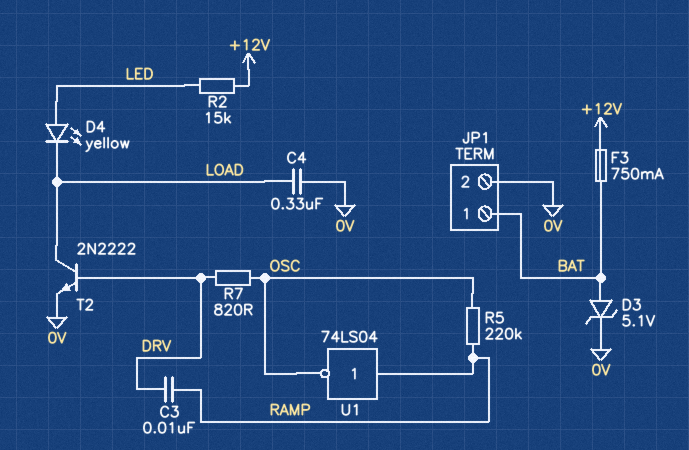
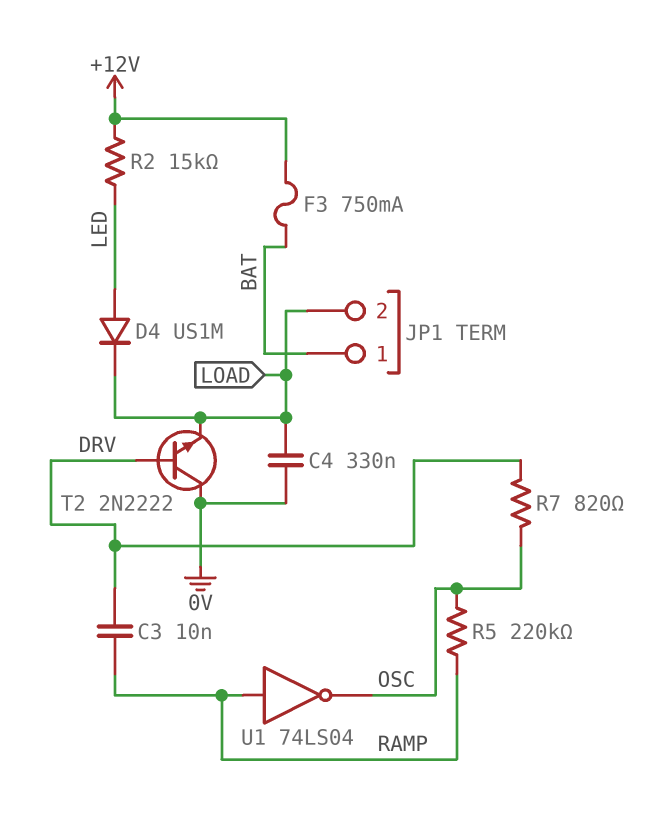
D3: zener 5.1V (A BAT, K 0V) -> none
D4: LED yellow (A LED, K LOAD) -> diode US1M (A LED, K LOAD)
JP1 pin 2: 0V -> LOAD
T2: NPN 2N2222 (B DRV, C LOAD, E 0V) -> NPN 2N2222 (B DRV, C 0V, E LOAD)

